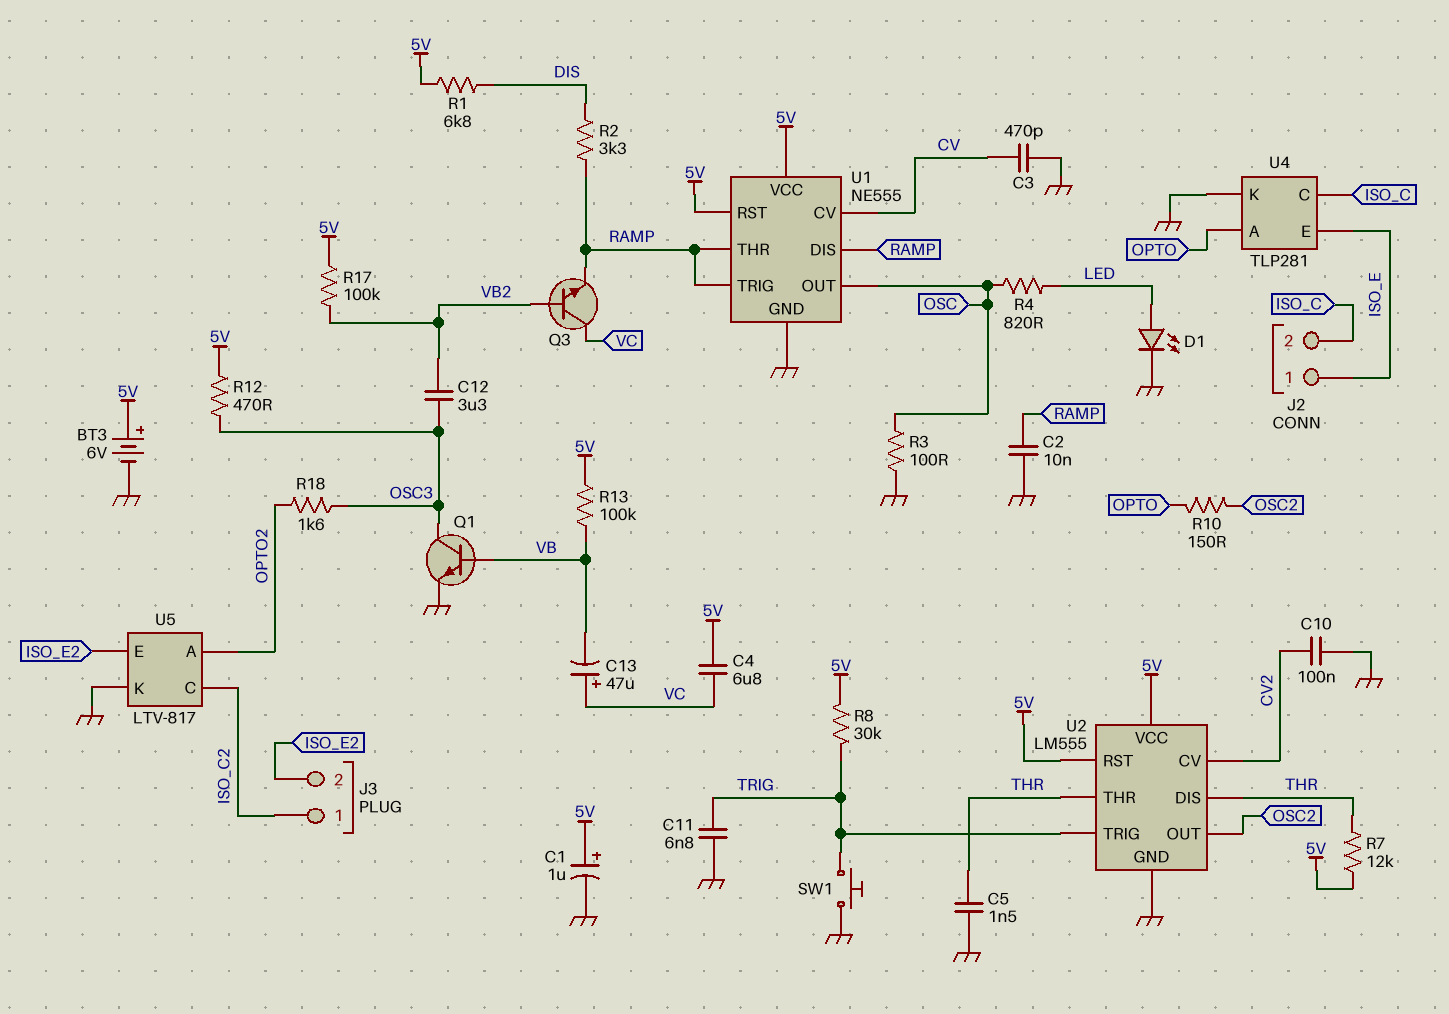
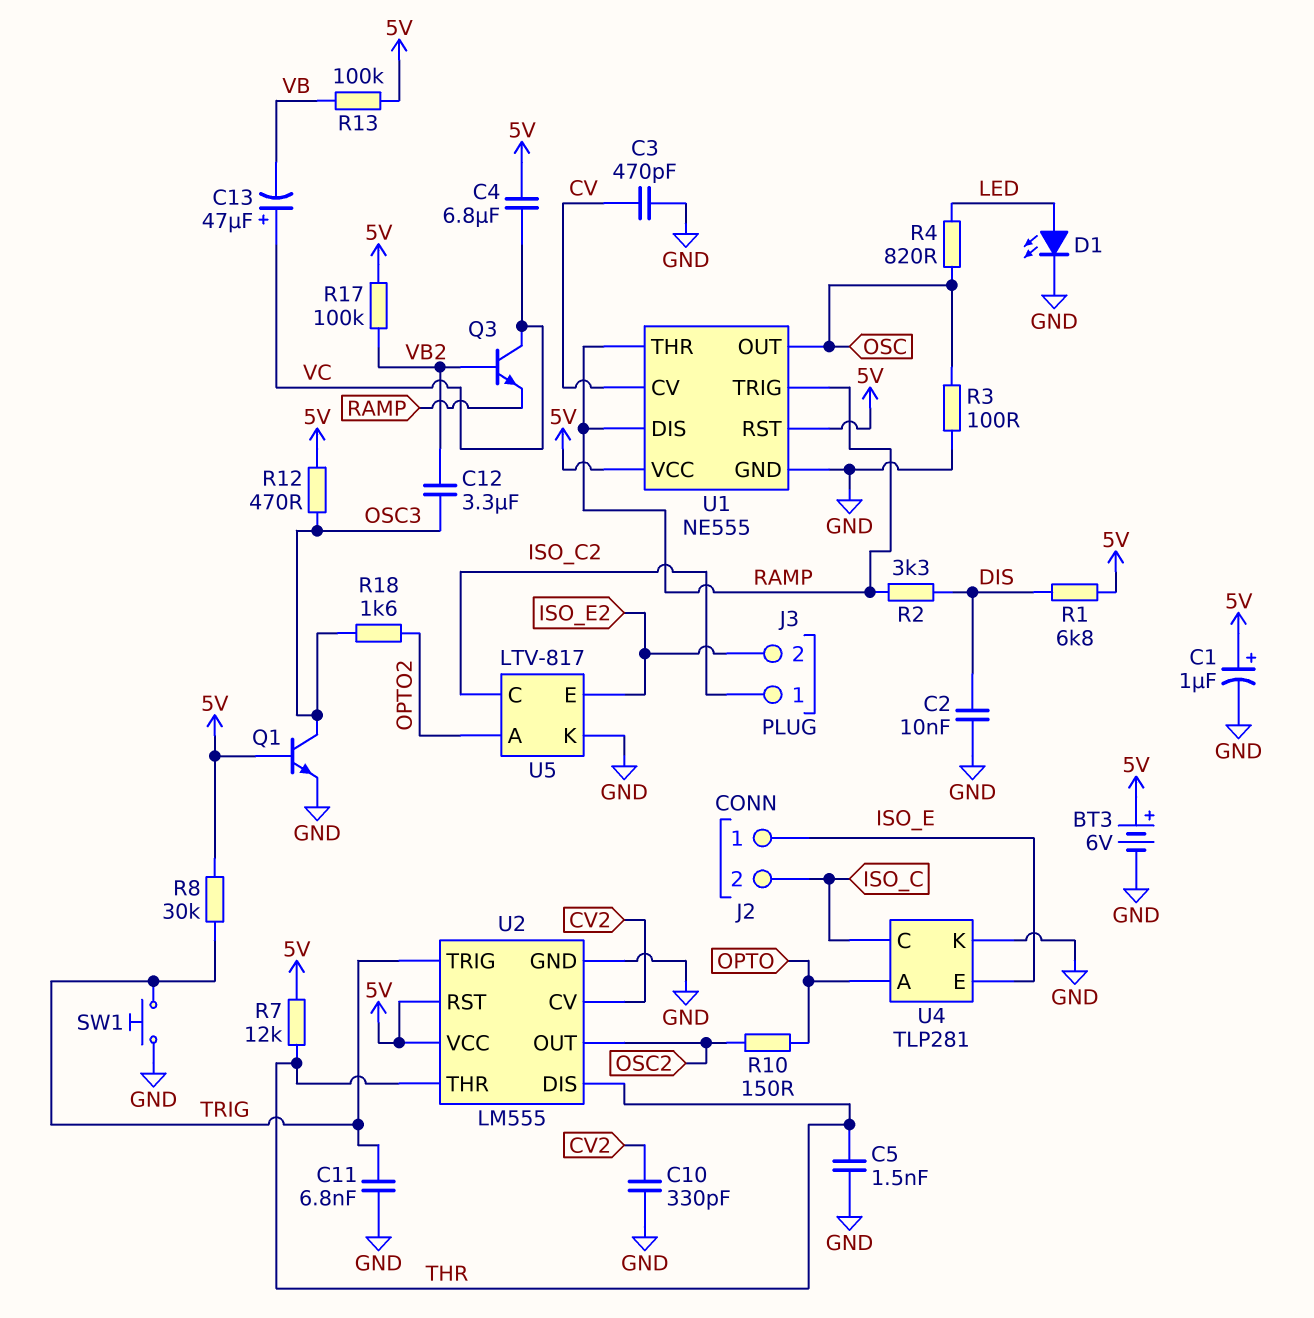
C2: 10nF (GND, RAMP) -> 10nF (DIS, GND)
C10: 100nF (CV2, GND) -> 330pF (CV2, GND)
Q1: NPN (B VB, C OSC3, E GND) -> NPN (B 5V, C OSC3, E GND)

